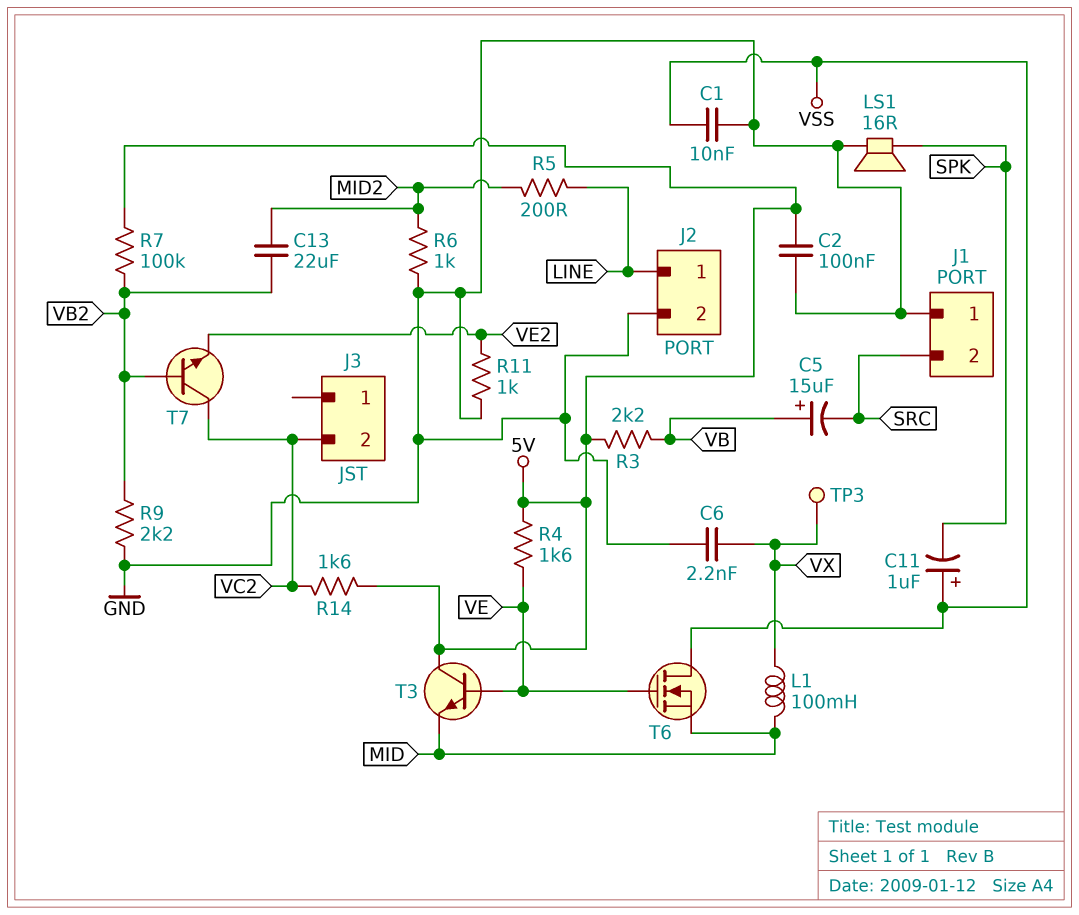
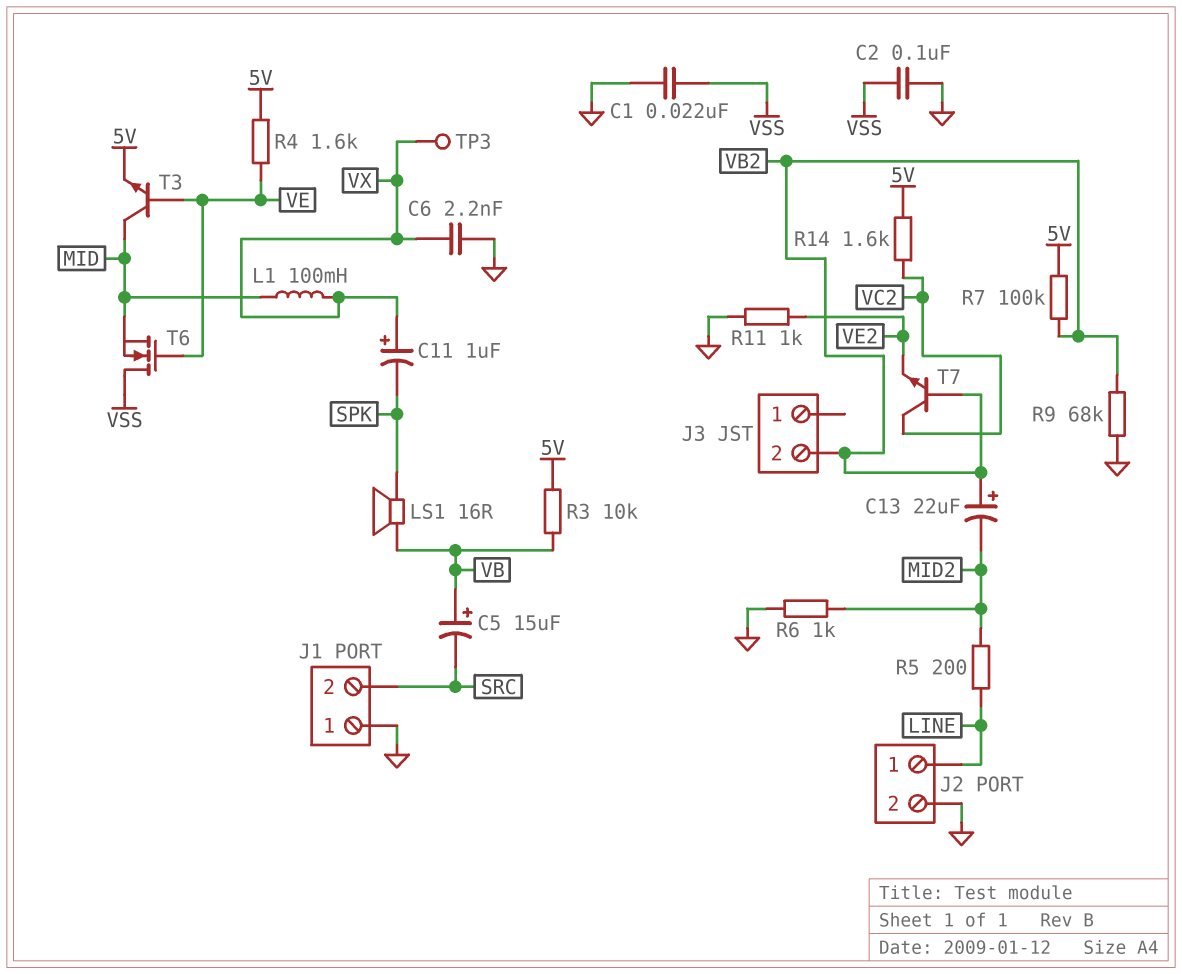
C1: 10nF (GND, VSS) -> 22nF (GND, VSS)
C2: 100nF (5V, GND) -> 100nF (GND, VSS)
C11: 1uF (plus VSS, minus SPK) -> 1uF (plus VX, minus SPK)
C13: 22uF (MID2, VB2) -> 22uF (plus VB2, minus MID2)
J3 pin 2: VC2 -> VB2
LS1: speaker 16R (GND, SPK) -> speaker 16R (SPK, VB)
R3: 2.2k (5V, VB) -> 10k (5V, VB)
R9: 2.2k (GND, VB2) -> 68k (GND, VB2)
T3: NPN (B VE, C 5V, E MID) -> NPN (B VE, C MID, E 5V)

